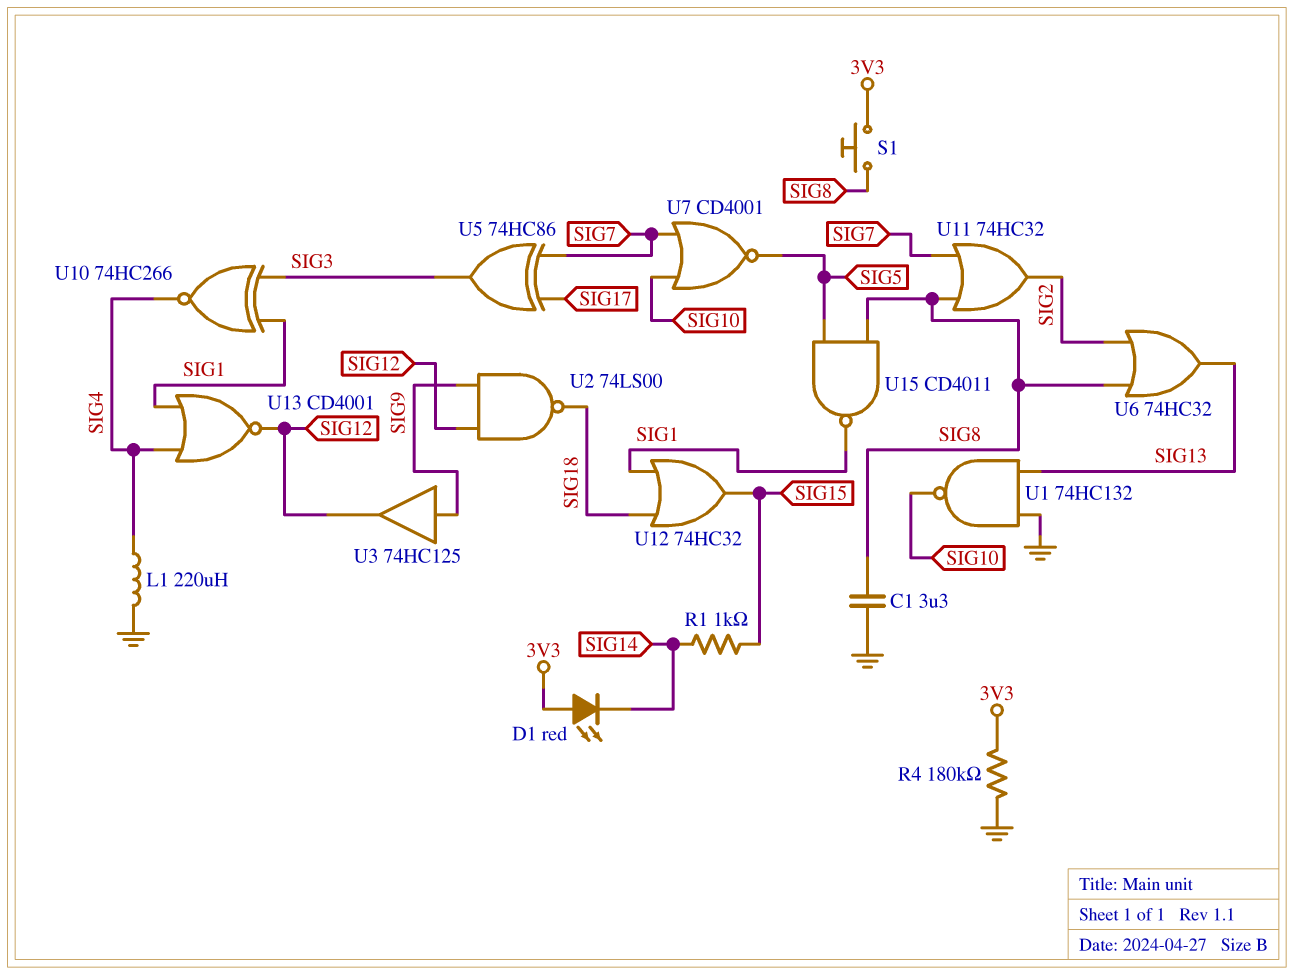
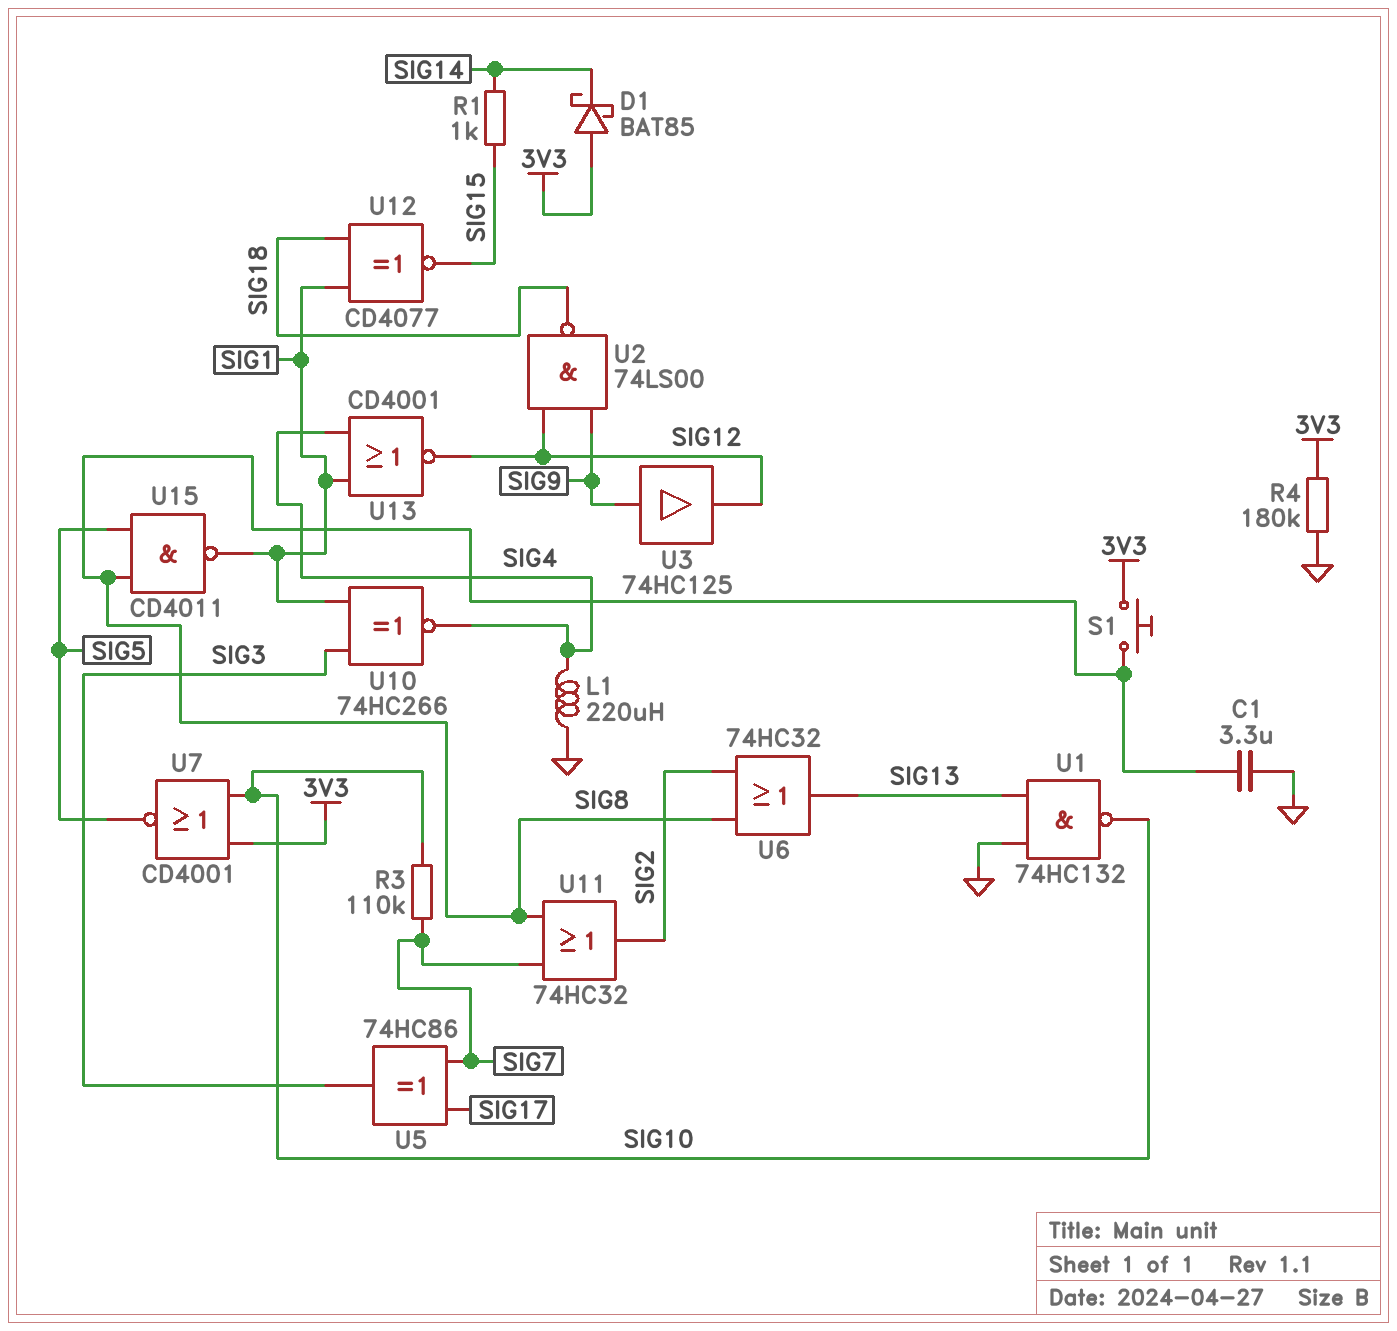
D1: LED red (A 3V3, K SIG14) -> schottky BAT85 (A 3V3, K SIG14)
R3: none -> 110k (SIG7, SIG10)
U7: NOR CD4001 (in SIG7, in SIG10, out SIG5) -> NOR CD4001 (in 3V3, in SIG10, out SIG5)
U12: OR 74HC32 (in SIG1, in SIG18, out SIG15) -> XNOR CD4077 (in SIG1, in SIG18, out SIG15)

